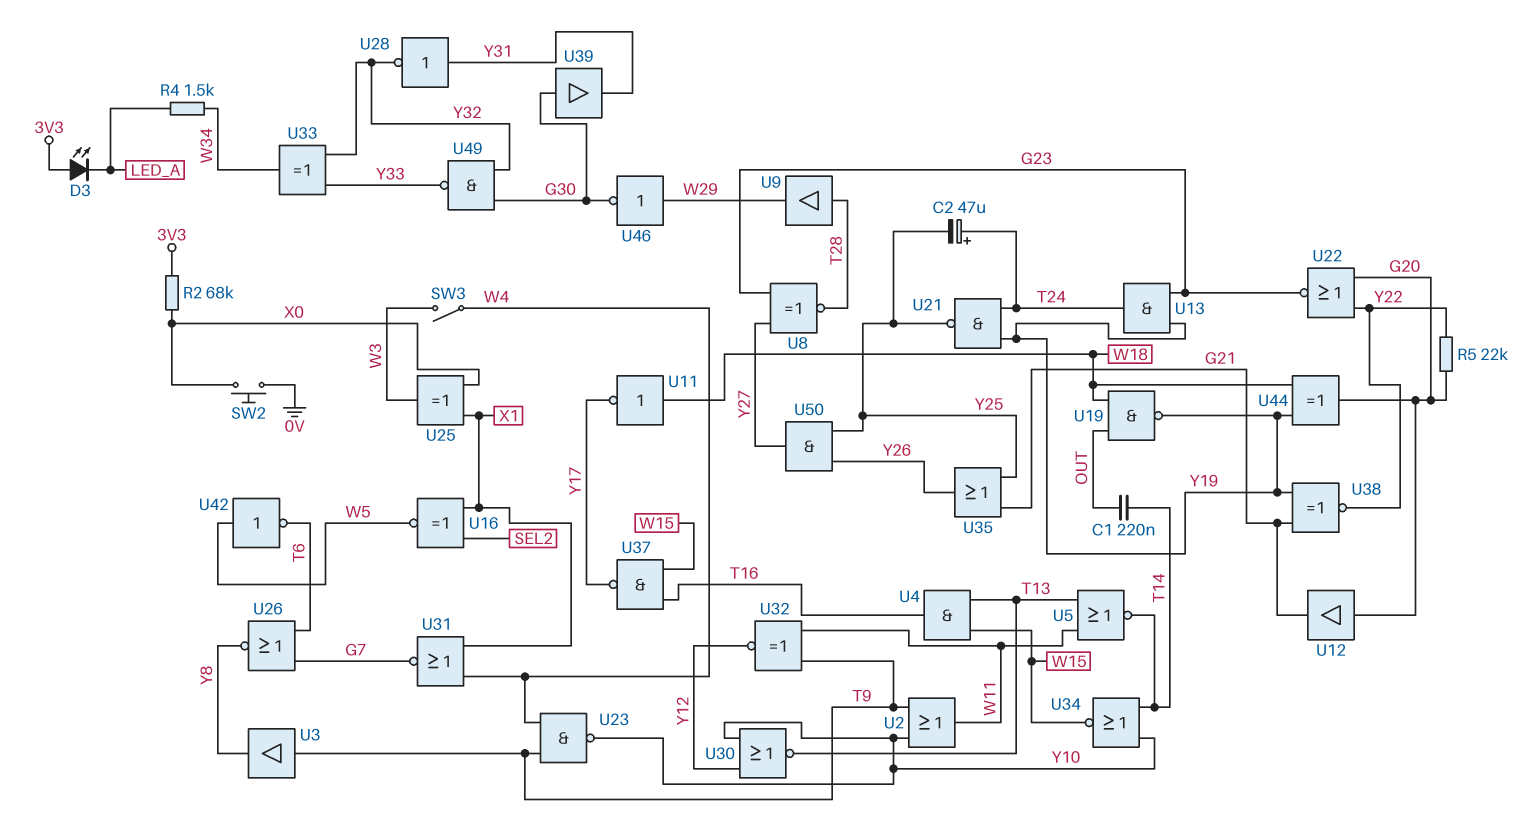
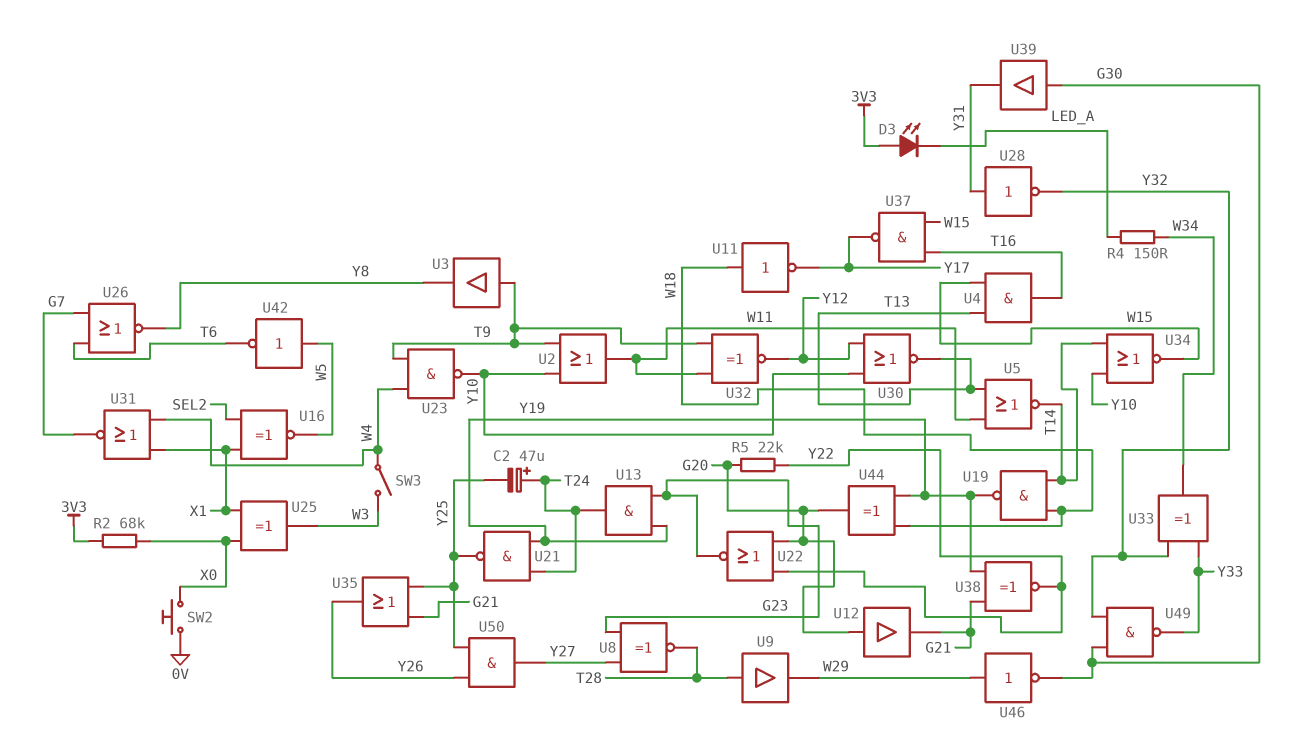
C1: 220nF (OUT, T14) -> none
R4: 1.5k (LED_A, W34) -> 150 (LED_A, W34)
U19: NAND (in OUT, in W18, out Y19) -> NAND (in T14, in W18, out Y19)

